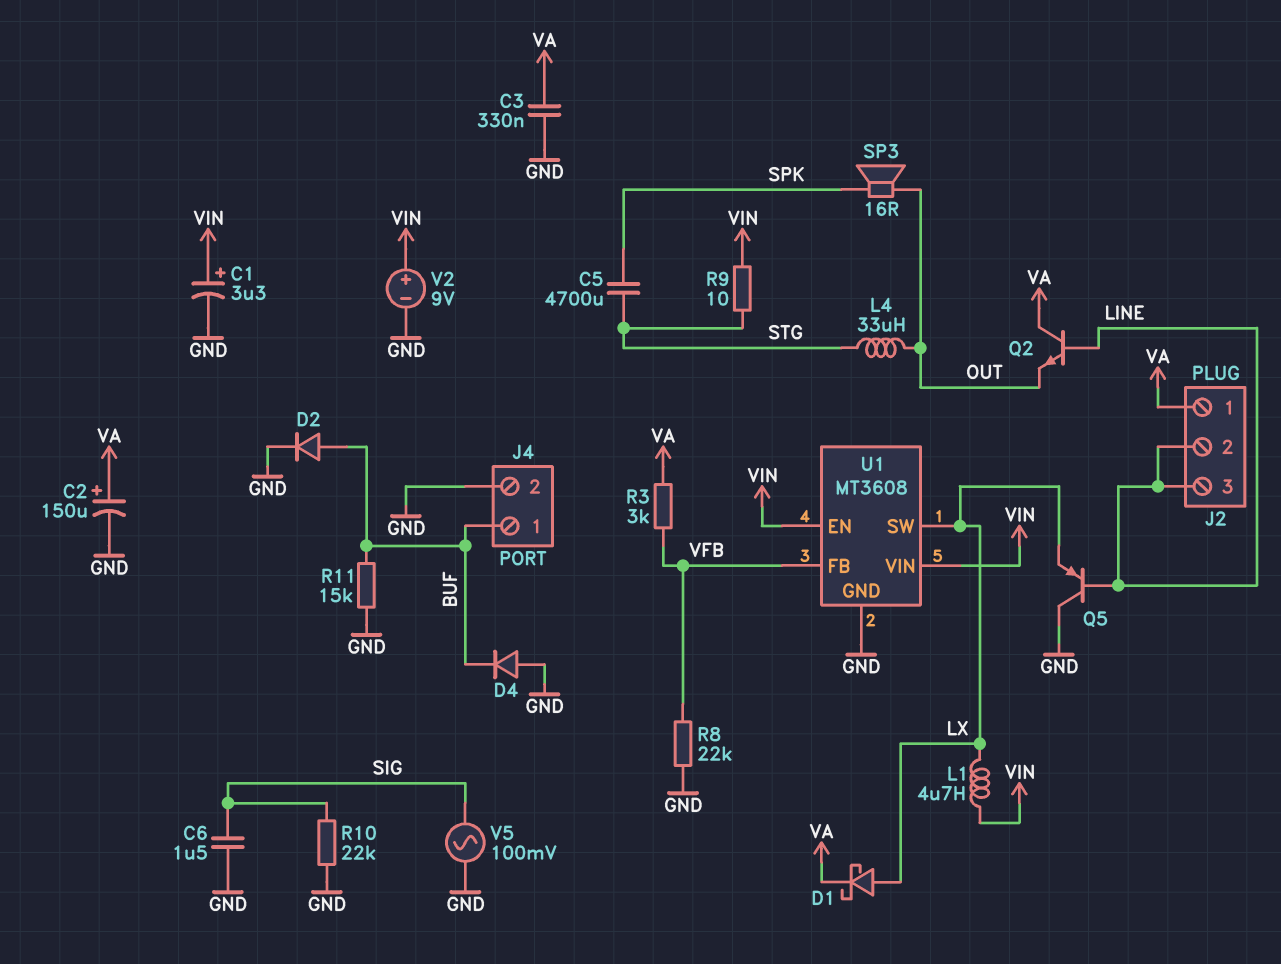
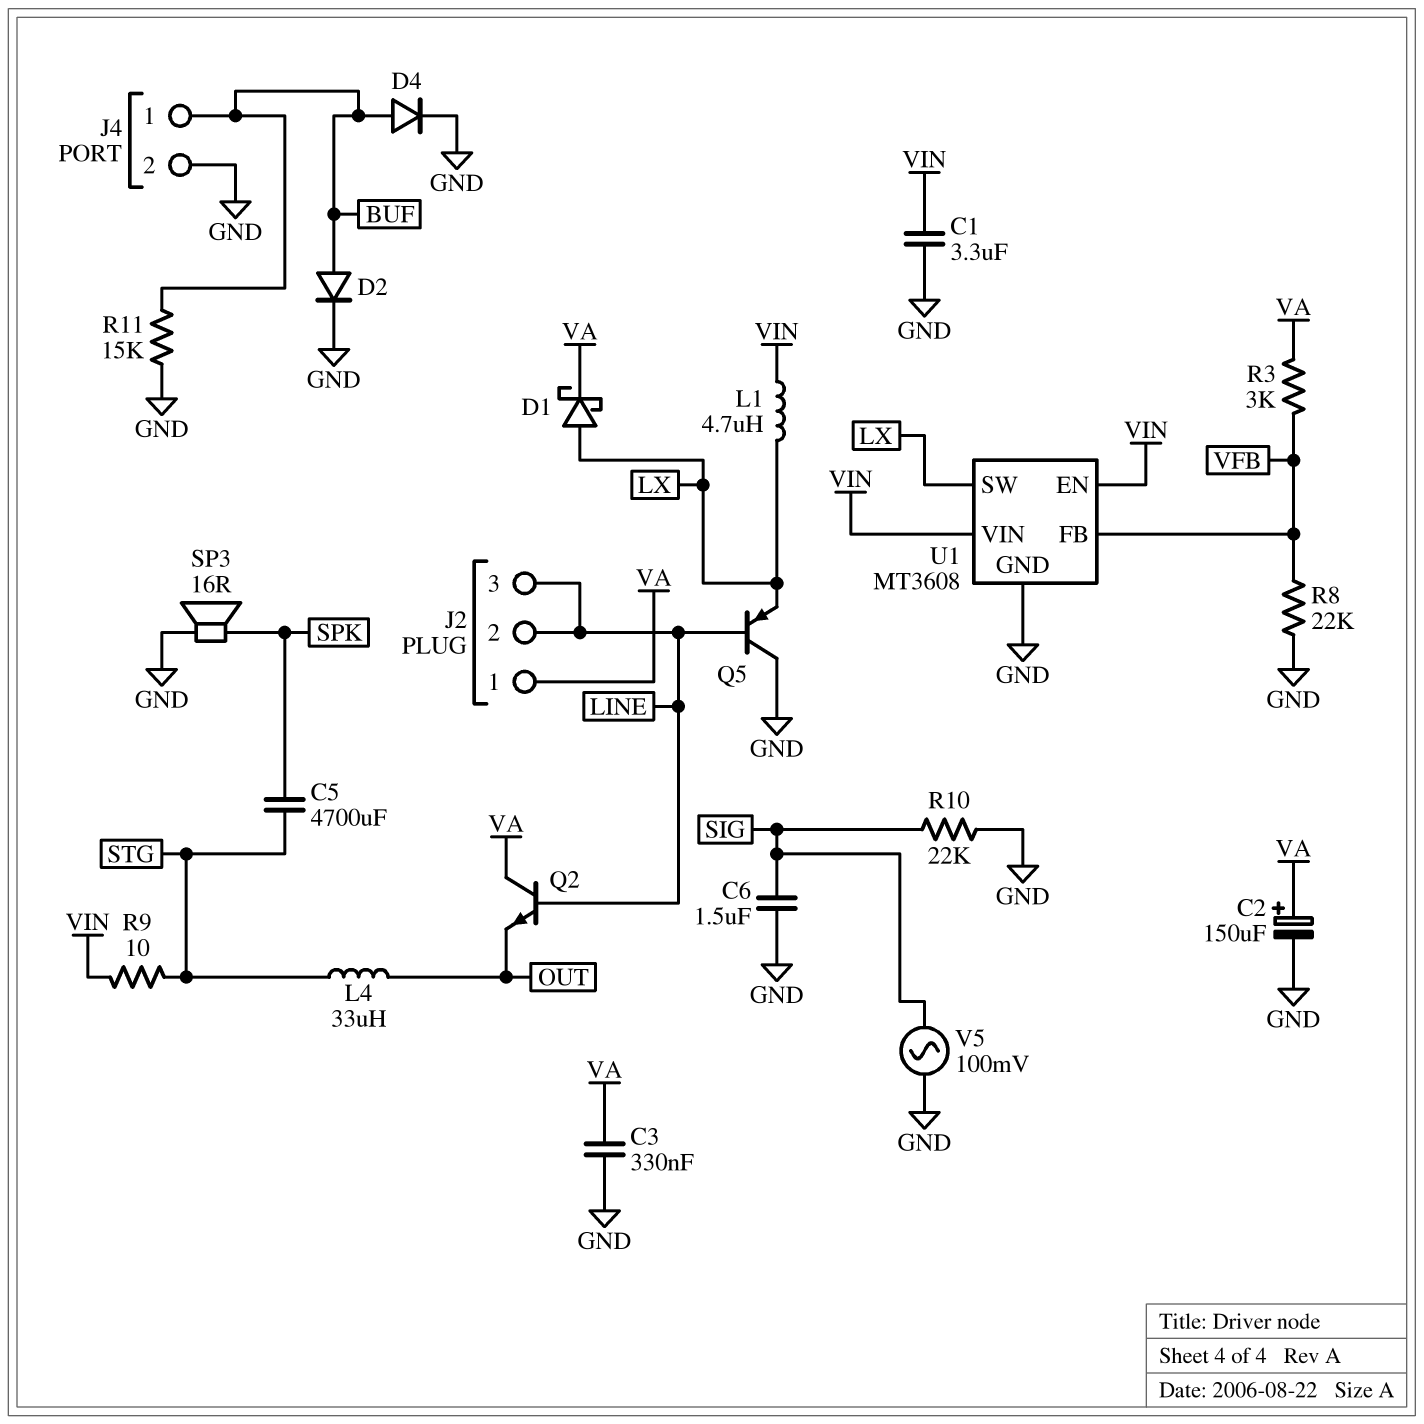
C1: 3.3uF (plus VIN, minus GND) -> 3.3uF (GND, VIN)
D4: diode (A GND, K BUF) -> diode (A BUF, K GND)
SP3: speaker 16R (OUT, SPK) -> speaker 16R (GND, SPK)
V2: 9V (plus VIN, minus GND) -> none

